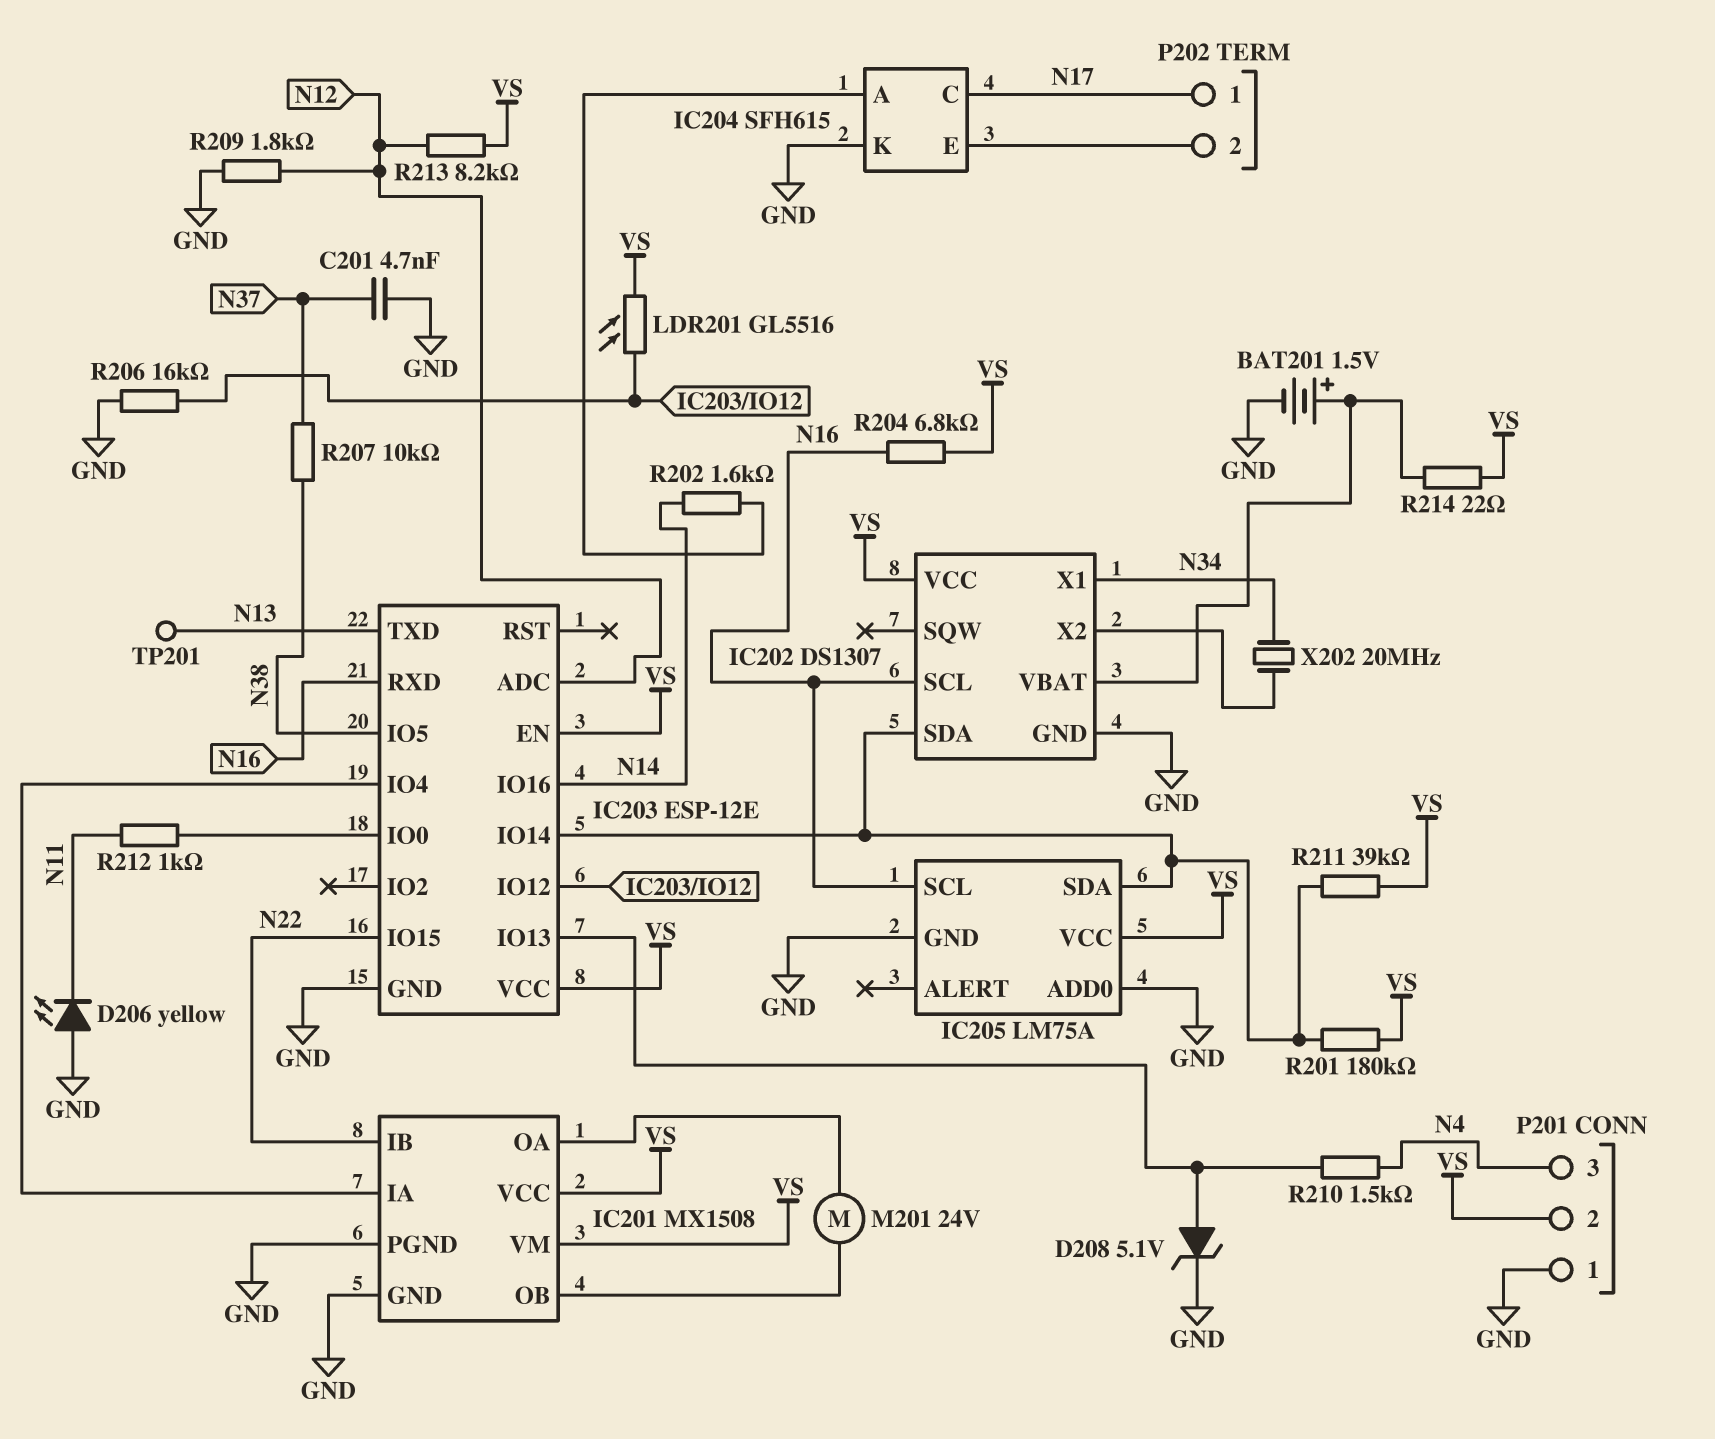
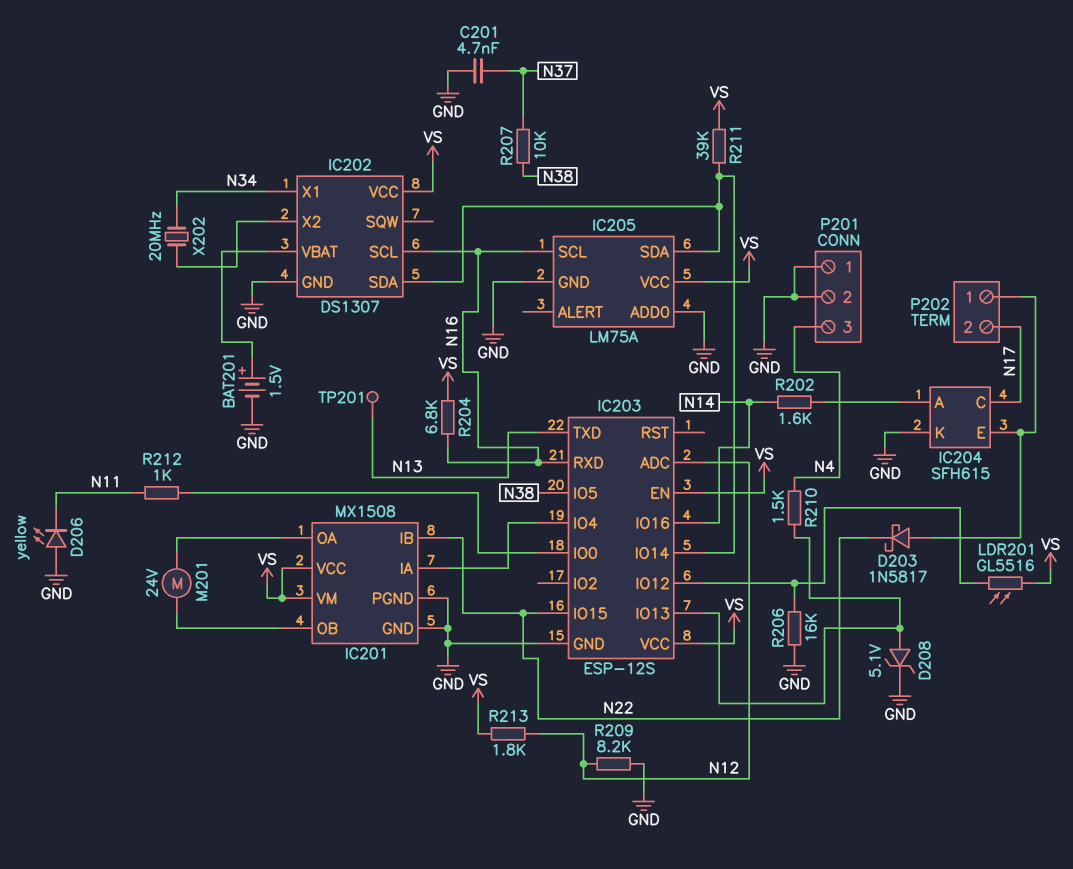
D203: none -> schottky 1N5817 (A IC204/E, K N22)
IC203: ESP-12E -> ESP-12S
P201 pin 2: VS -> GND
P202 pin 1: N17 -> IC204/E
P202 pin 2: IC204/E -> N17
R201: 180k (IC202/SDA, VS) -> none
R209: 1.8k (GND, N12) -> 8.2k (GND, N12)
R213: 8.2k (N12, VS) -> 1.8k (N12, VS)
R214: 22 (IC202/VBAT, VS) -> none

